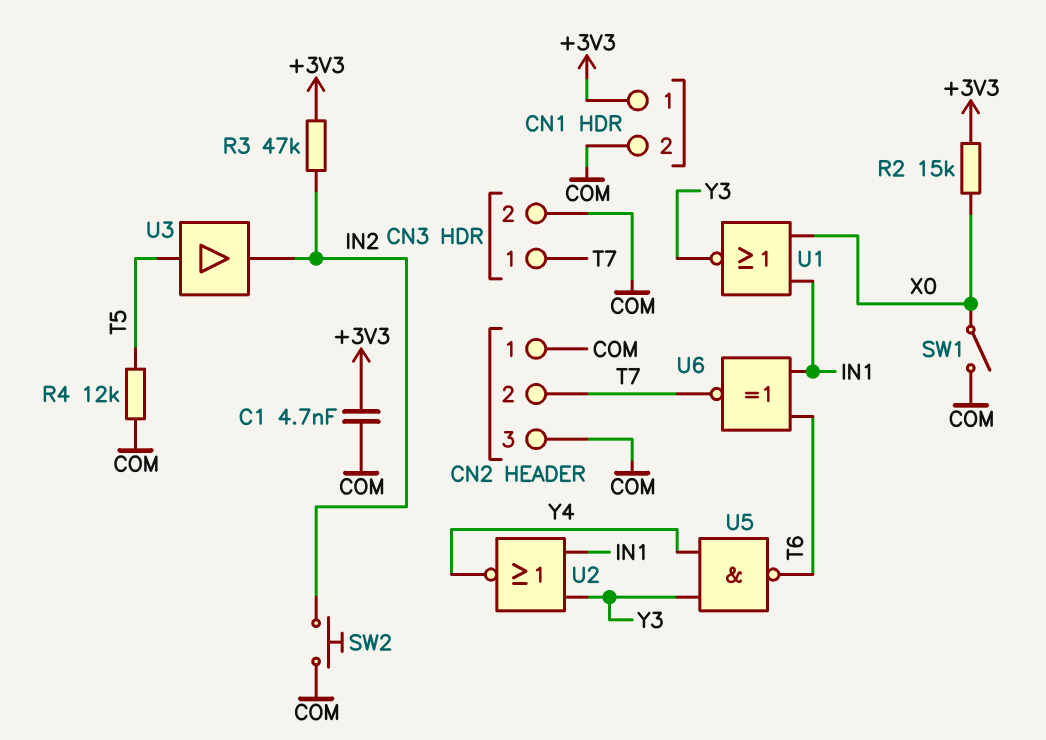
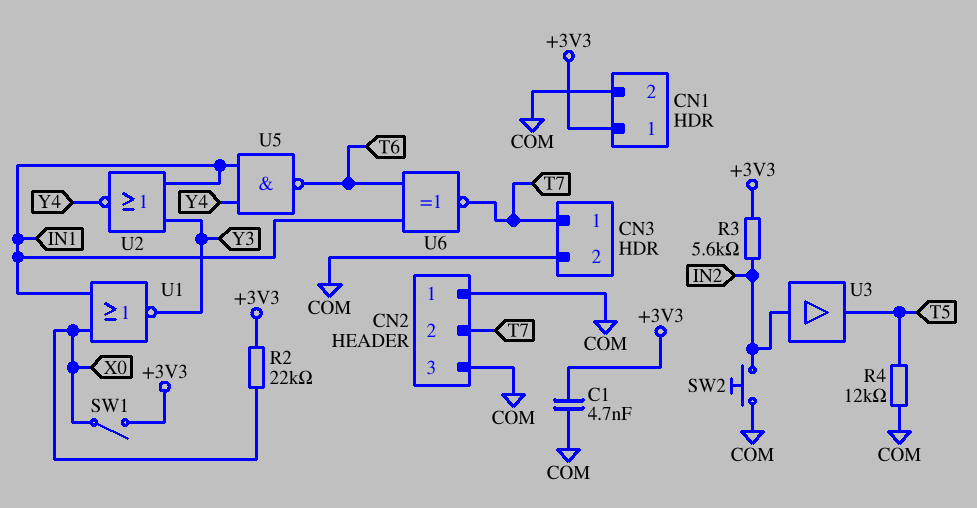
R2: 15k (+3V3, X0) -> 22k (+3V3, X0)
R3: 47k (+3V3, IN2) -> 5.6k (+3V3, IN2)
SW1: switch (COM, X0) -> switch (+3V3, X0)
U3: buffer (in T5, out IN2) -> buffer (in IN2, out T5)
U5: NAND (in Y3, in Y4, out T6) -> NAND (in IN1, in Y4, out T6)

